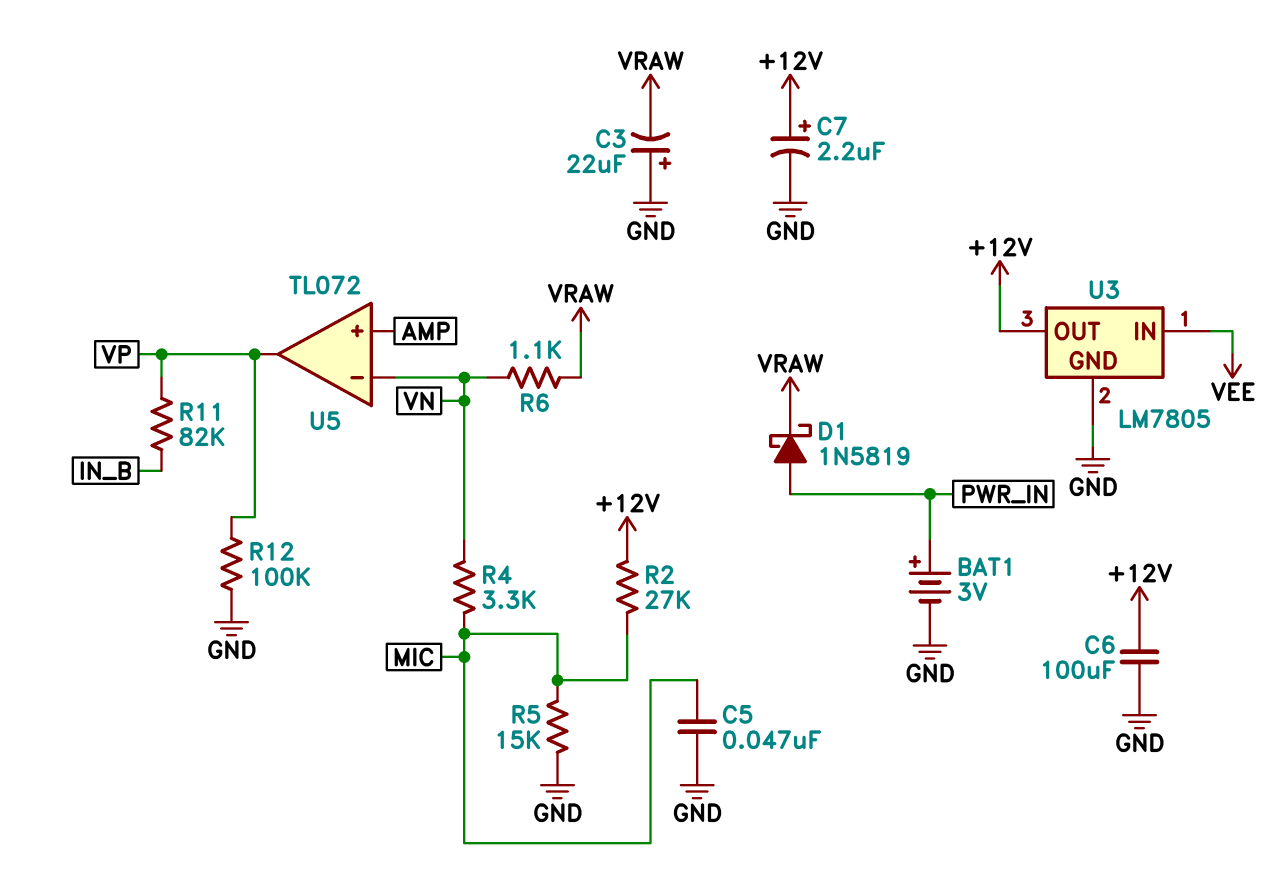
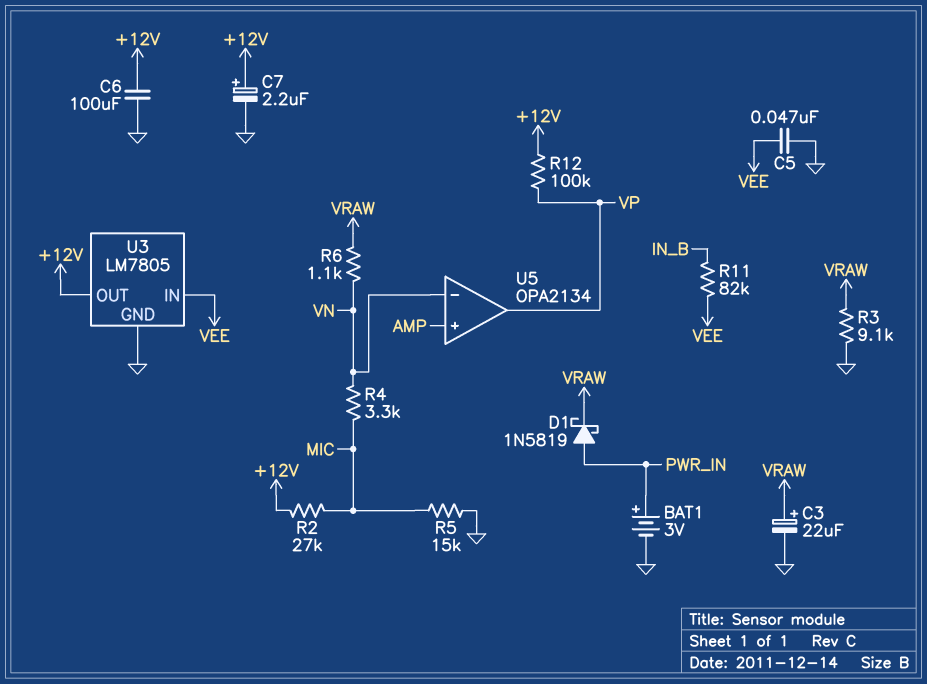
C3: 22uF (plus GND, minus VRAW) -> 22uF (plus VRAW, minus GND)
C5: 47nF (GND, MIC) -> 47nF (GND, VEE)
R3: none -> 9.1k (GND, VRAW)
R11: 82k (IN_B, VP) -> 82k (IN_B, VEE)
R12: 100k (GND, VP) -> 100k (+12V, VP)
U5: TL072 -> OPA2134

